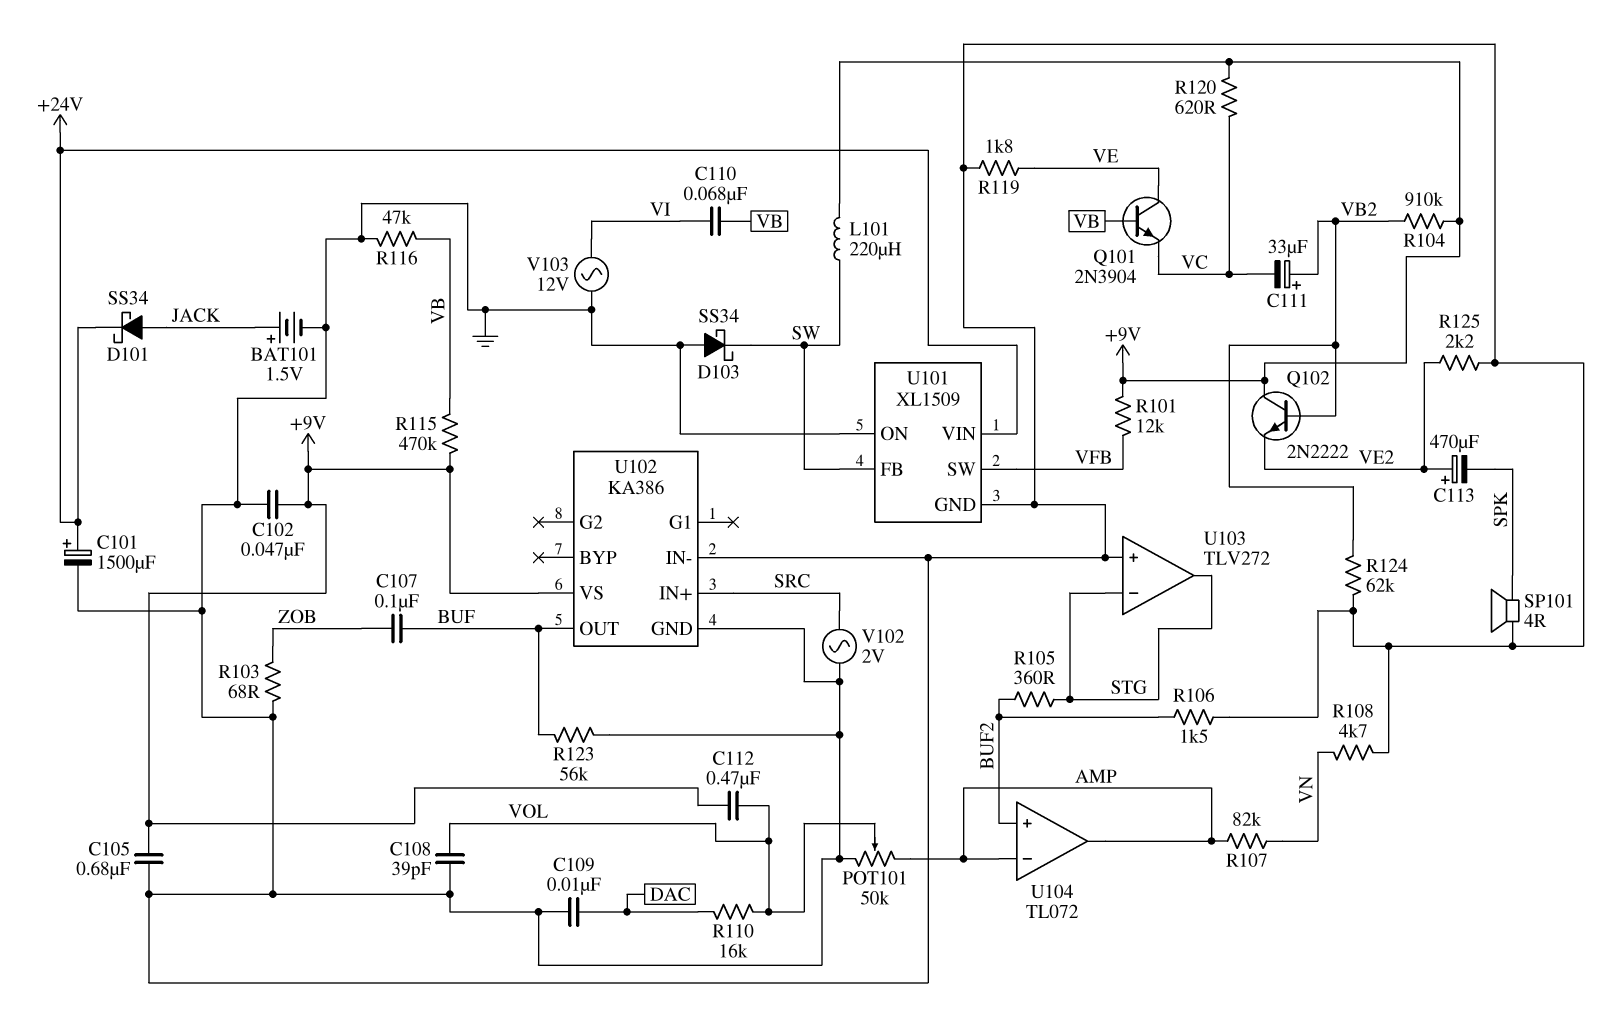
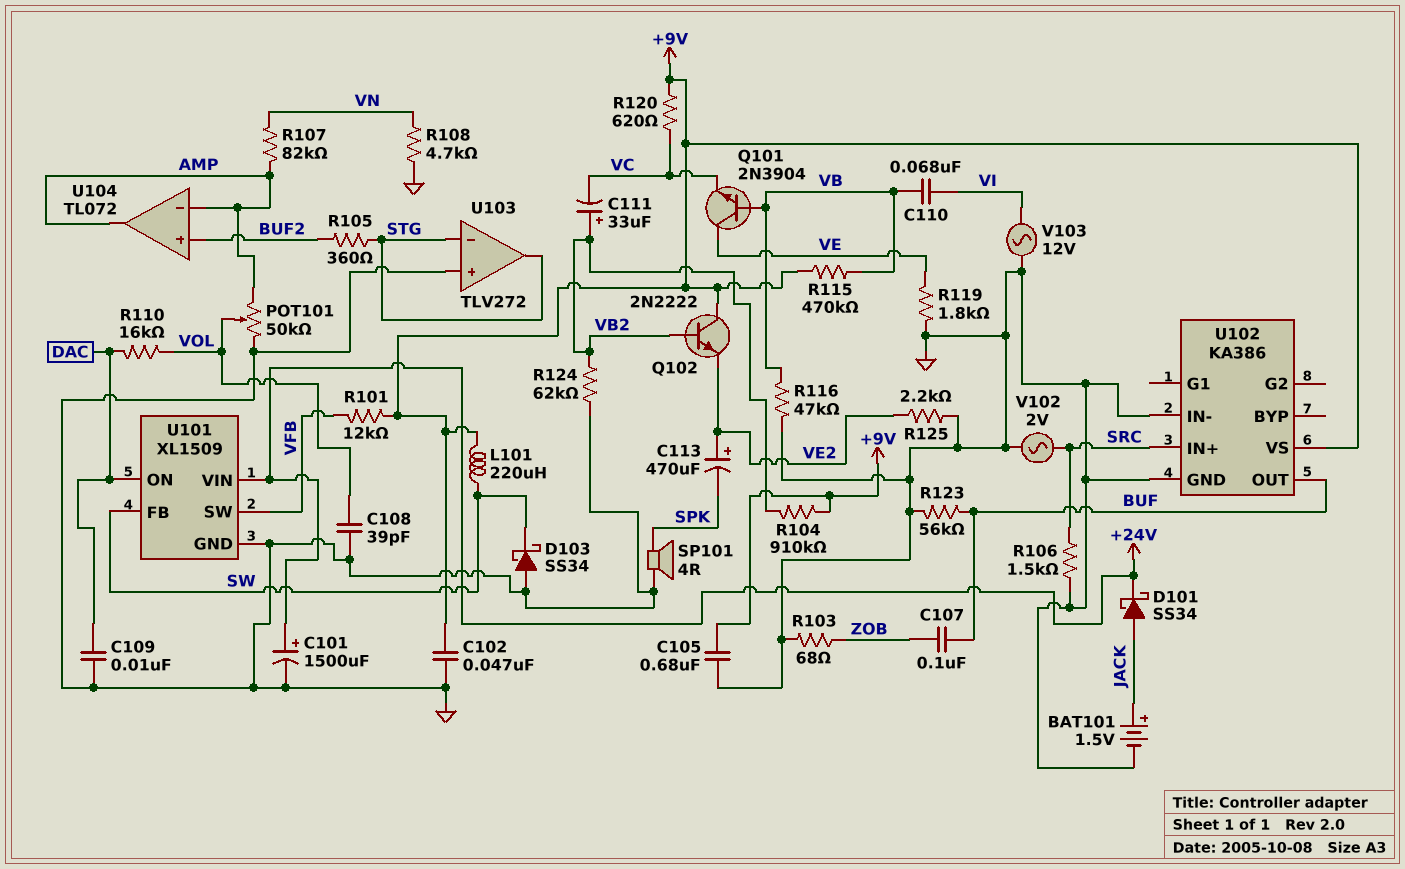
C112: 470nF (+9V, VOL) -> none
R106: 1.5k (BUF2, GND) -> 1.5k (GND, SRC)
U101 pin ON: GND -> DAC

